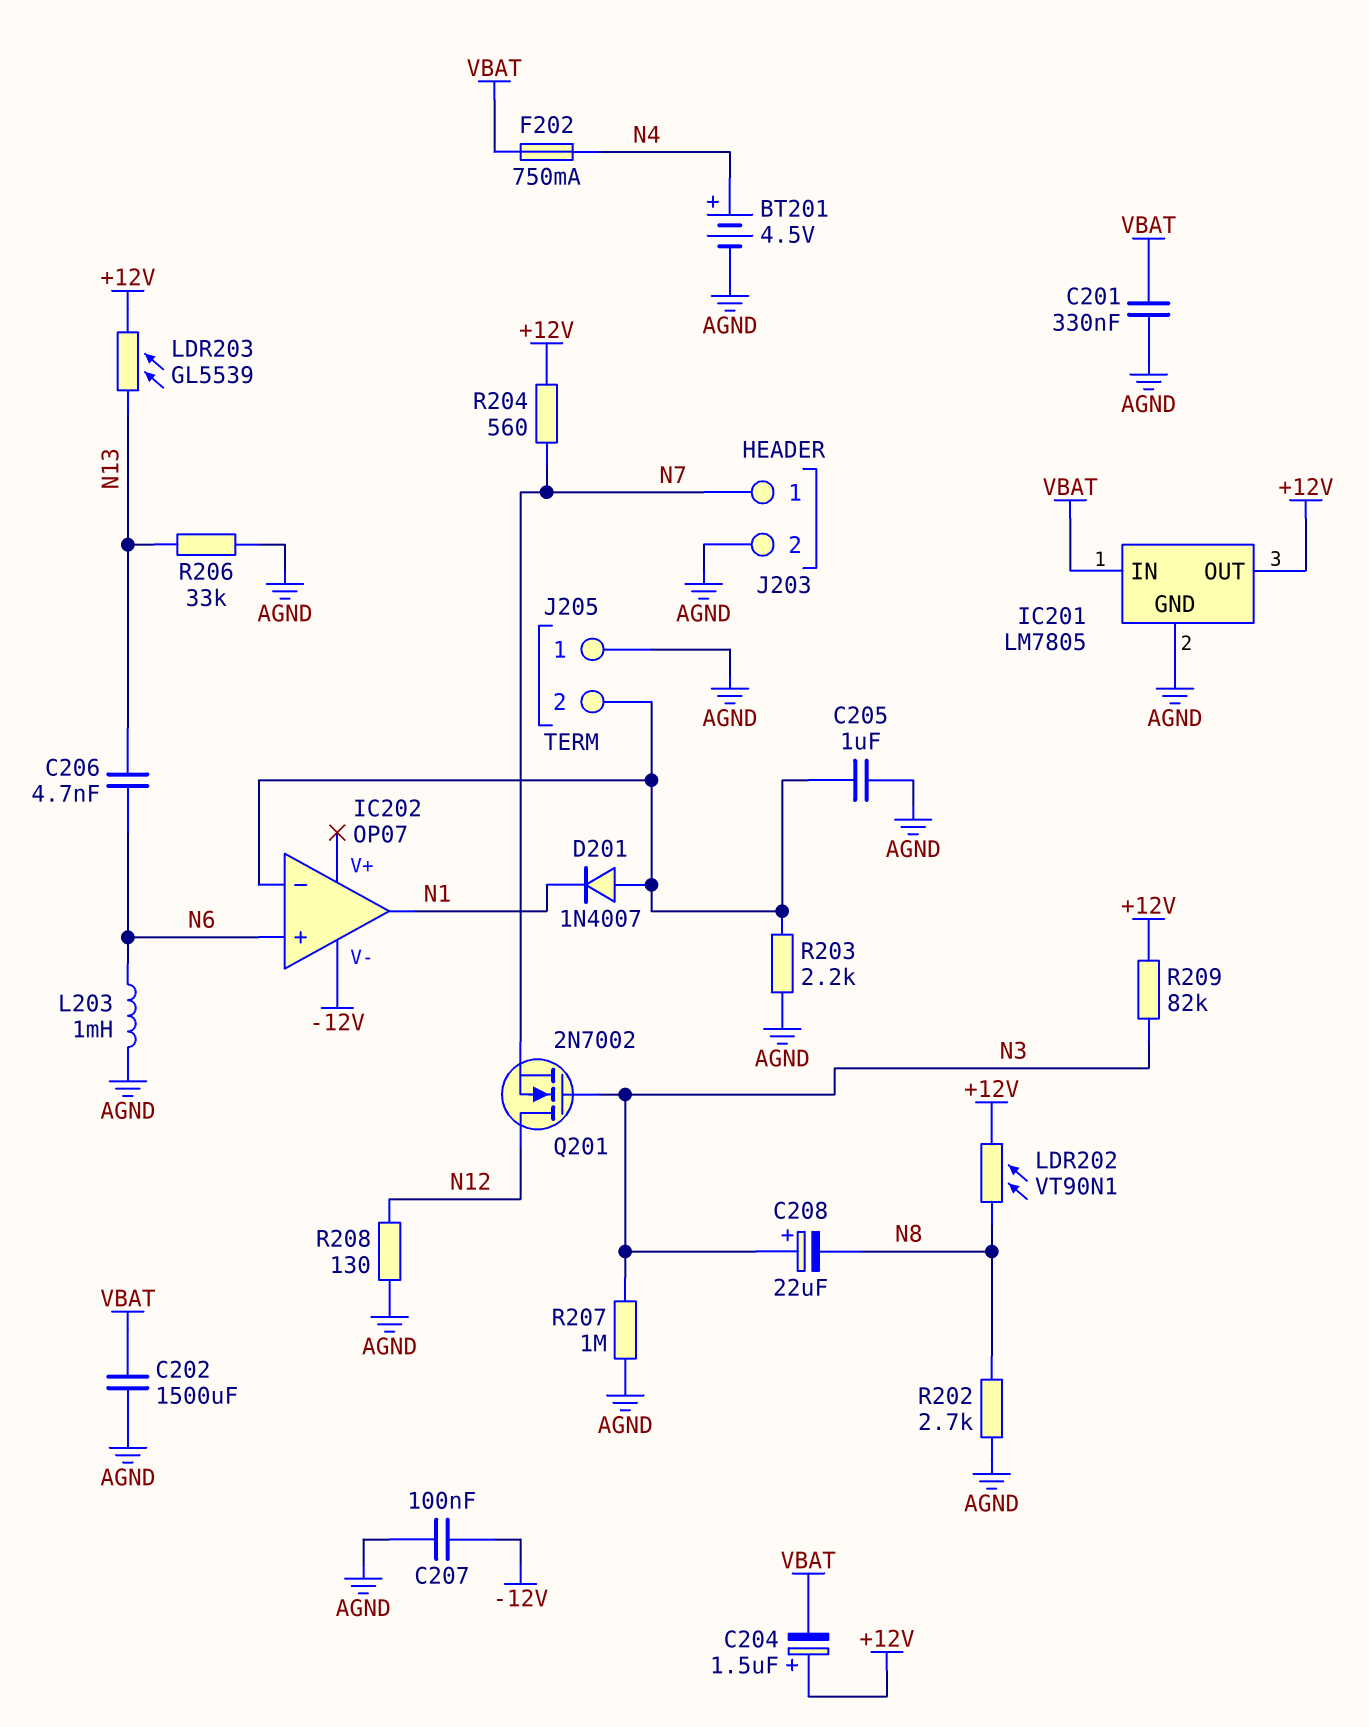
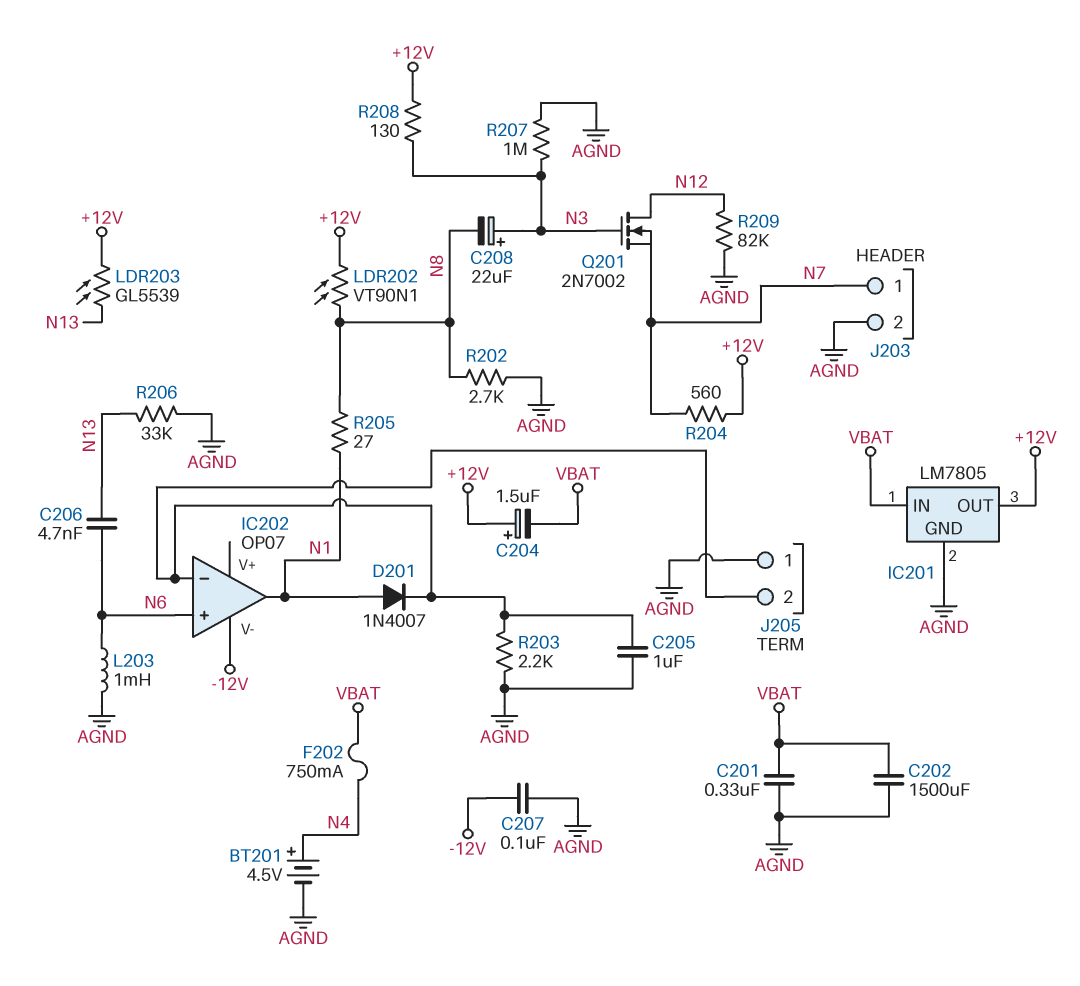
D201: diode 1N4007 (A IC202/in-, K N1) -> diode 1N4007 (A N1, K IC202/in-)
R205: none -> 27 (N1, N8)
R208: 130 (AGND, N12) -> 130 (+12V, N3)
R209: 82k (+12V, N3) -> 82k (AGND, N12)

